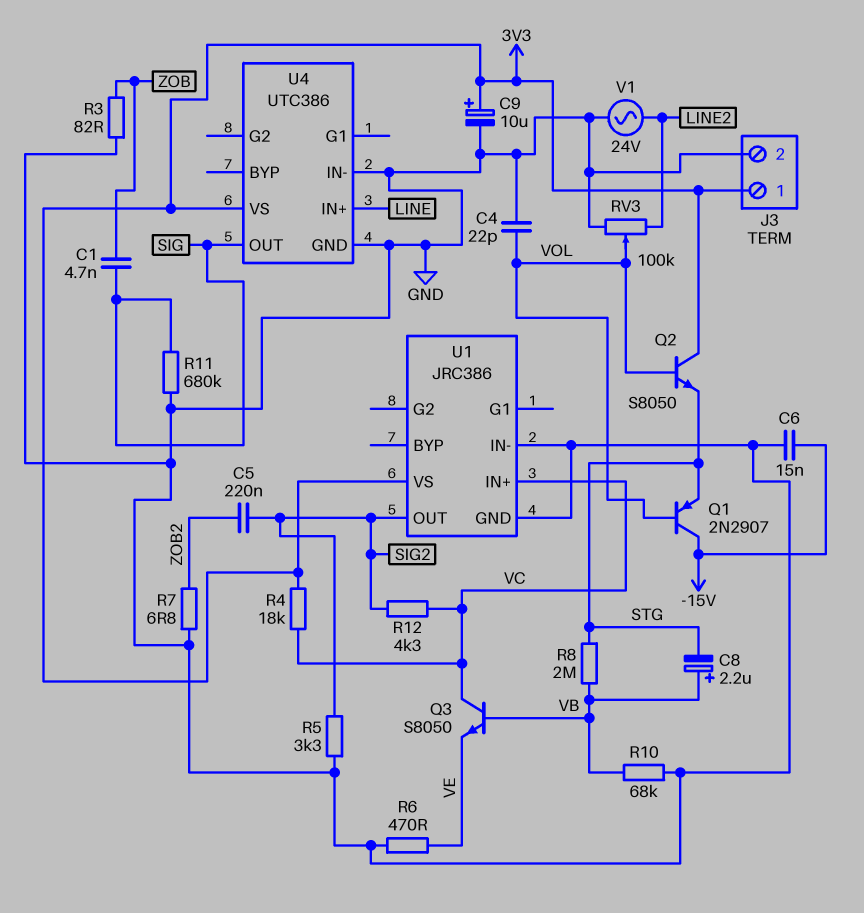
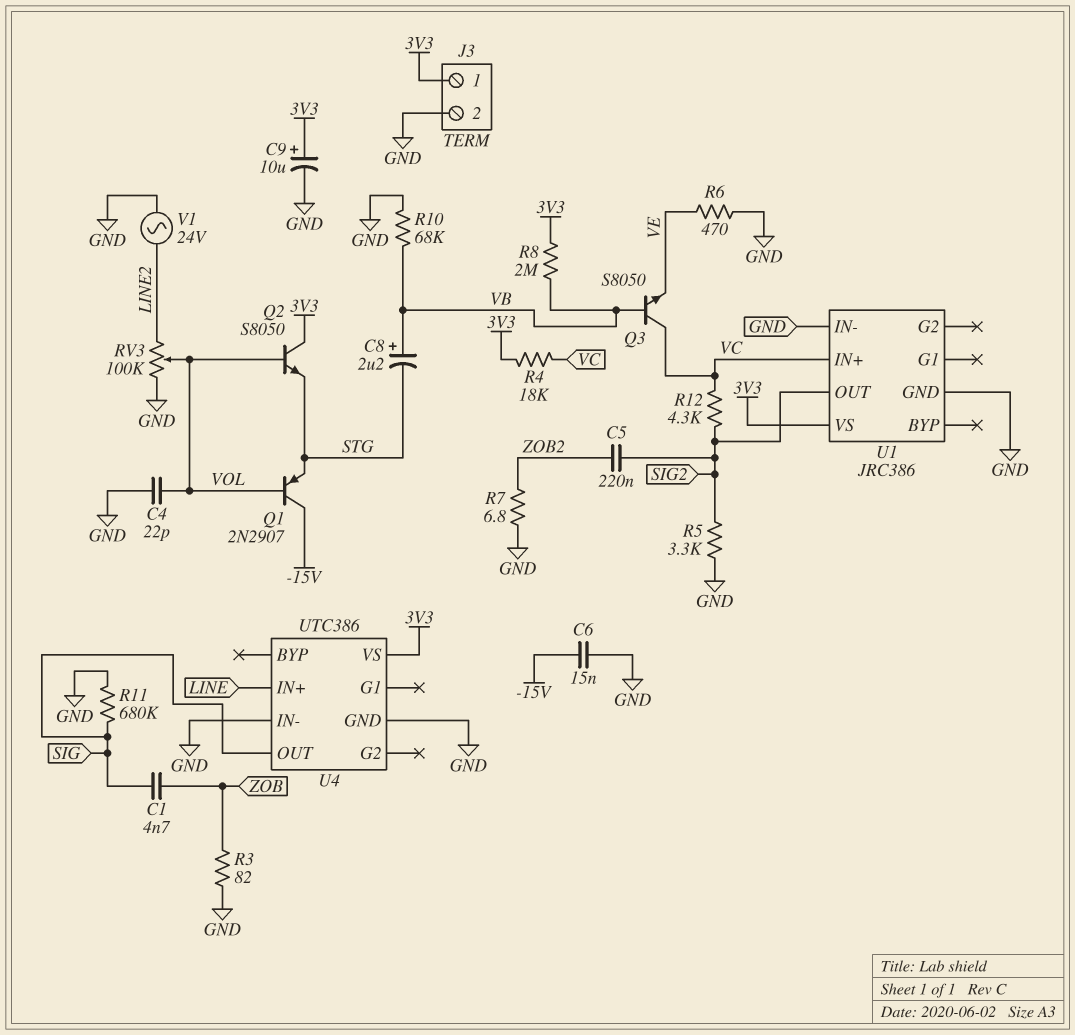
R8: 2M (STG, VB) -> 2M (3V3, VB)

